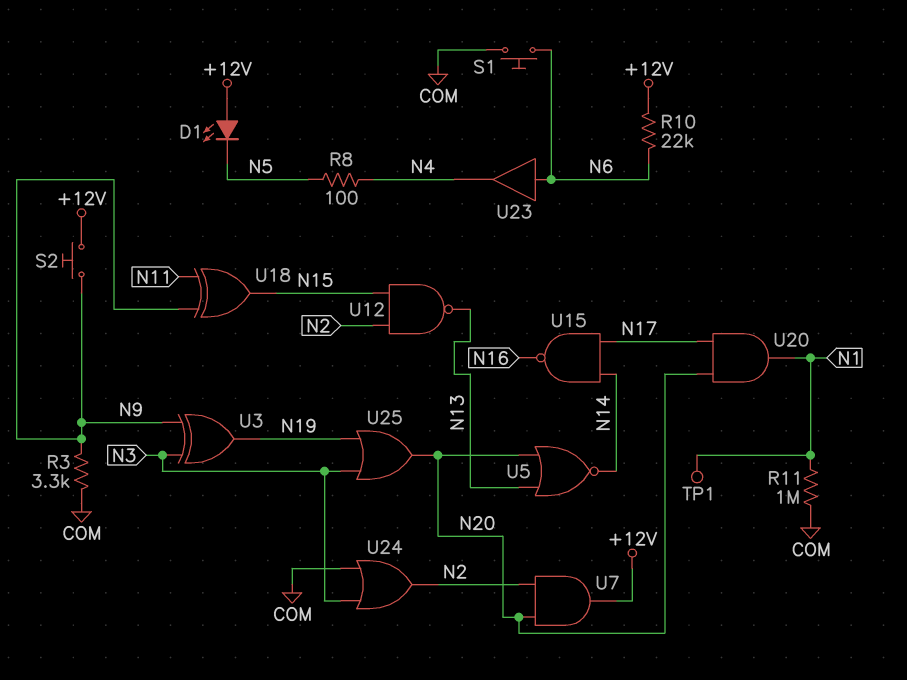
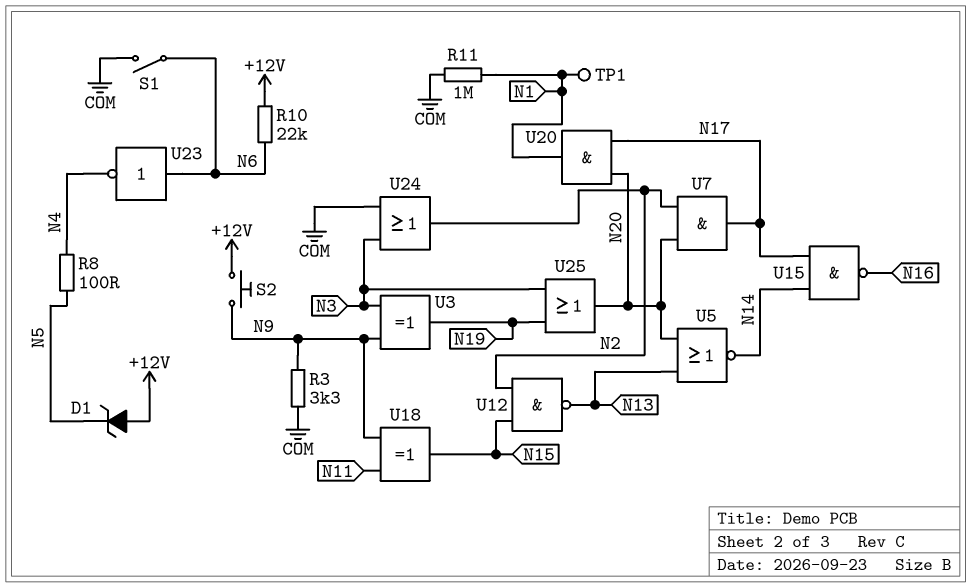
D1: LED (A +12V, K N5) -> zener (A +12V, K N5)
S1: button (COM, N6) -> switch (COM, N6)
U7: AND (in N2, in N20, out +12V) -> AND (in N2, in N20, out N17)
U23: buffer (in N6, out N4) -> NOT (in N6, out N4)

